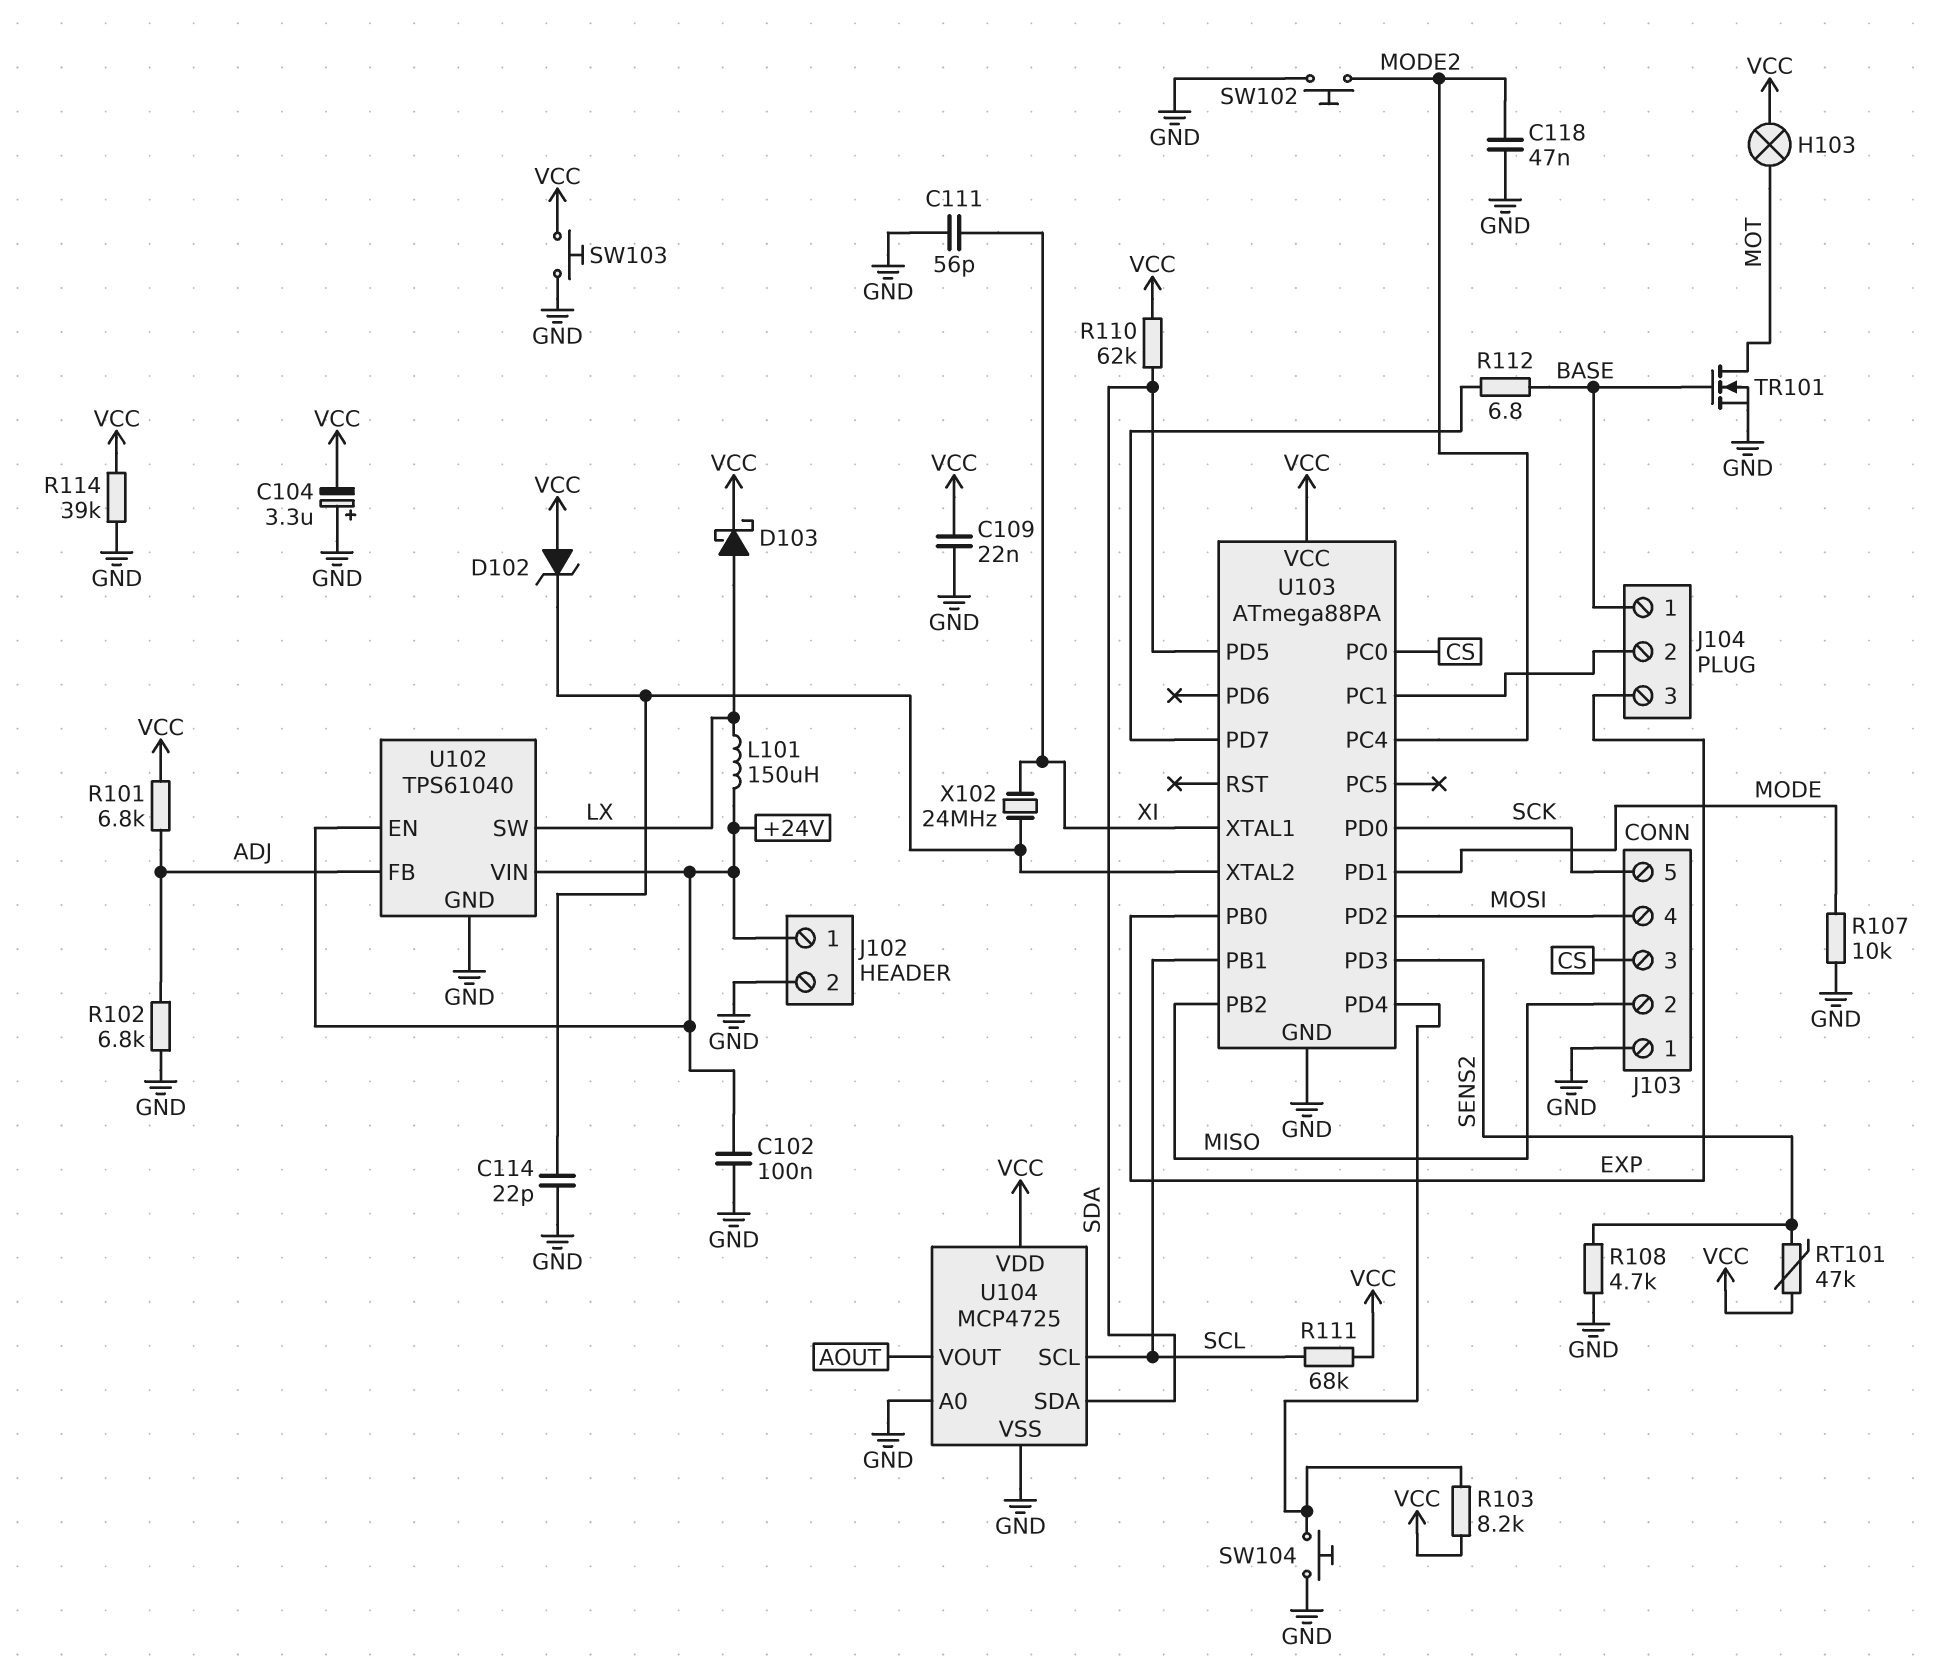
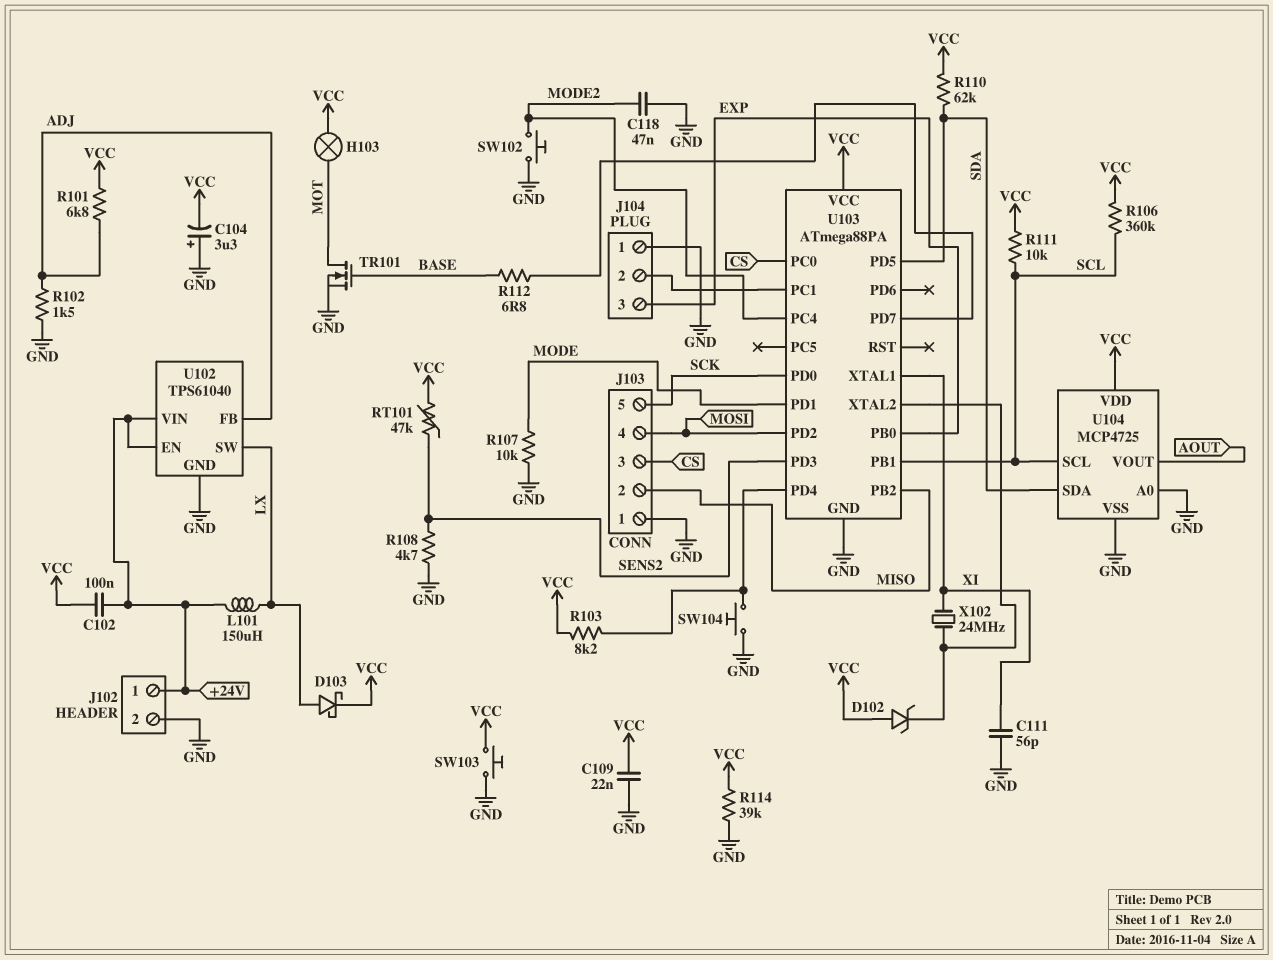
C102: 100nF (+24V, GND) -> 100nF (+24V, VCC)
C114: 22pF (GND, U103/XTAL2) -> none
J104 pin 1: BASE -> GND
R102: 6.8k (ADJ, GND) -> 1.5k (ADJ, GND)
R106: none -> 360k (SCL, VCC)
R111: 68k (SCL, VCC) -> 10k (SCL, VCC)

